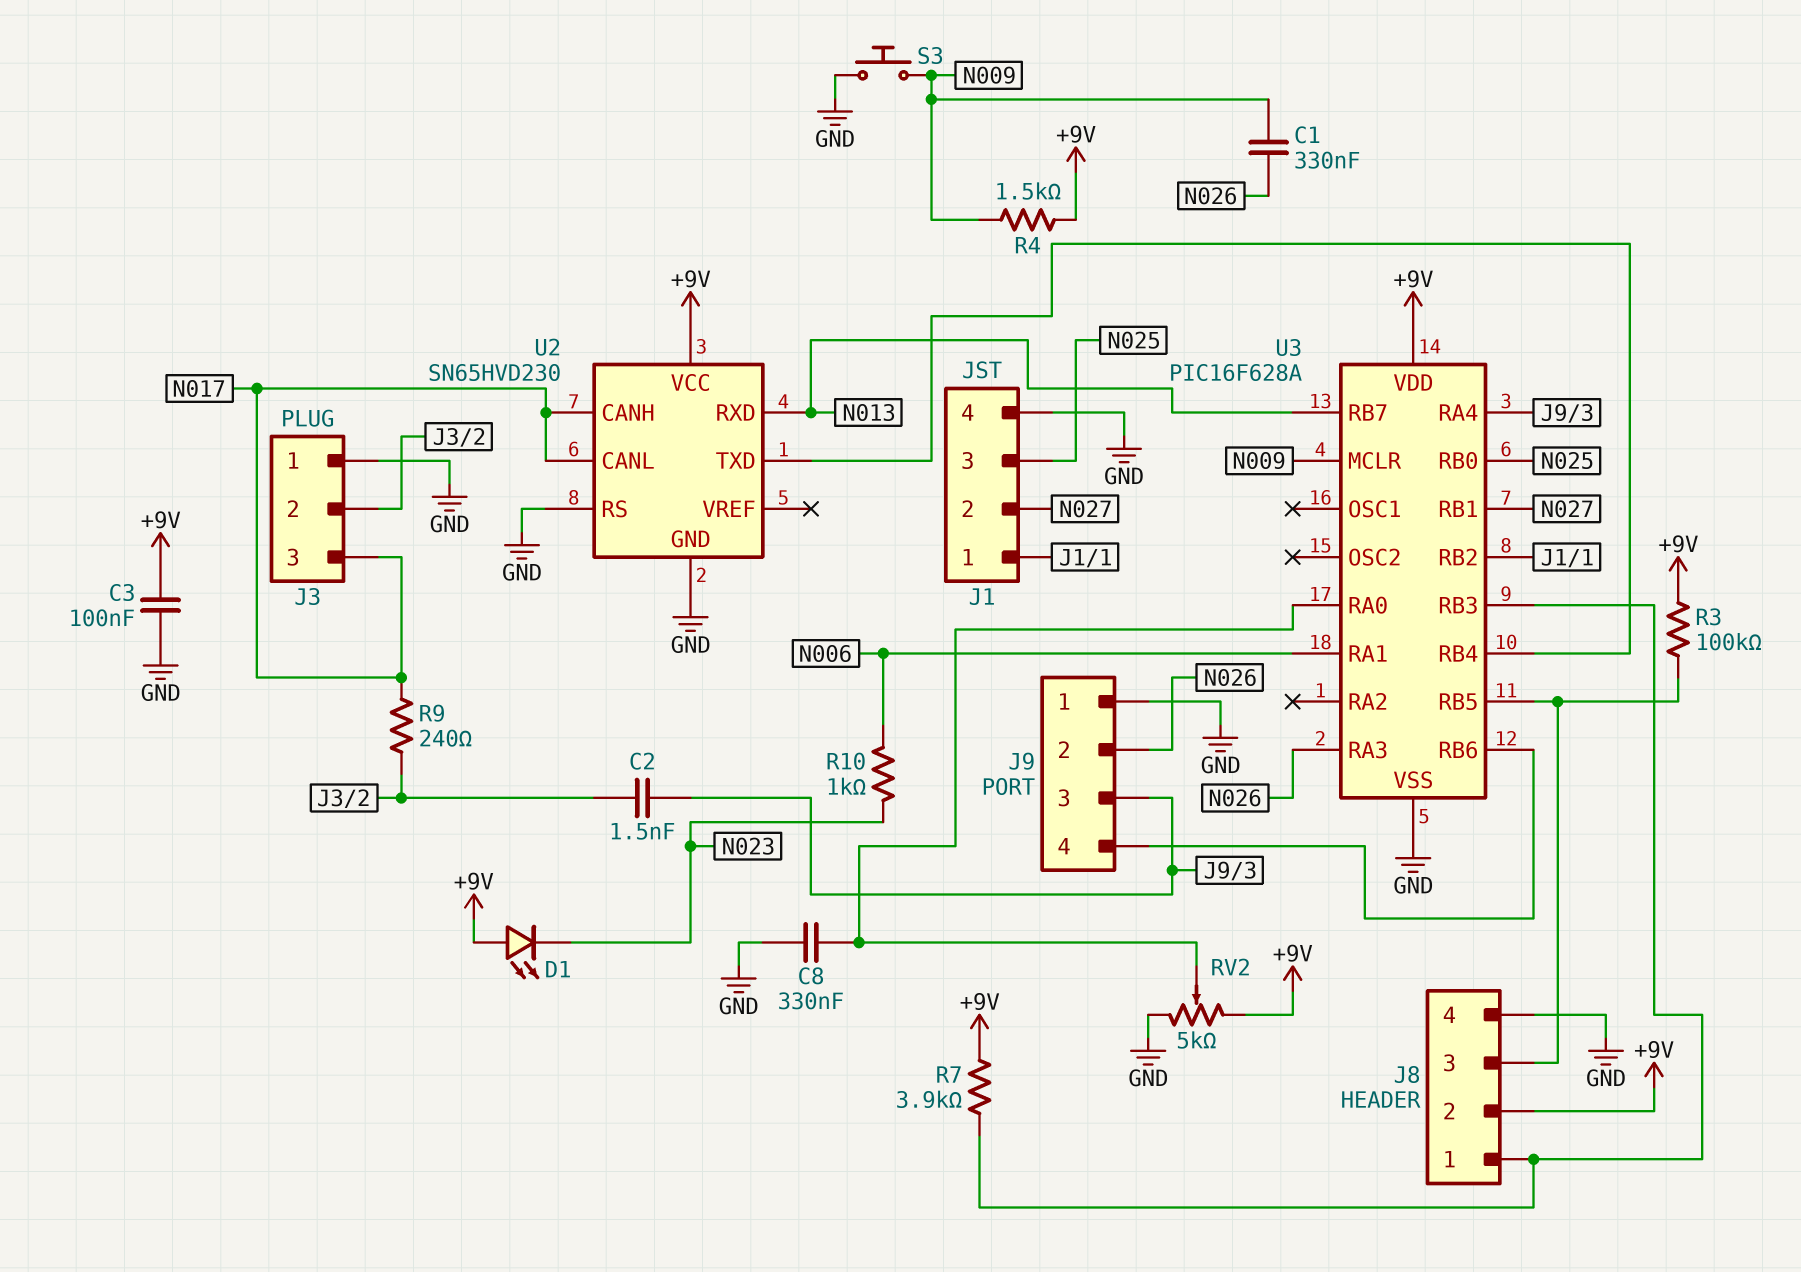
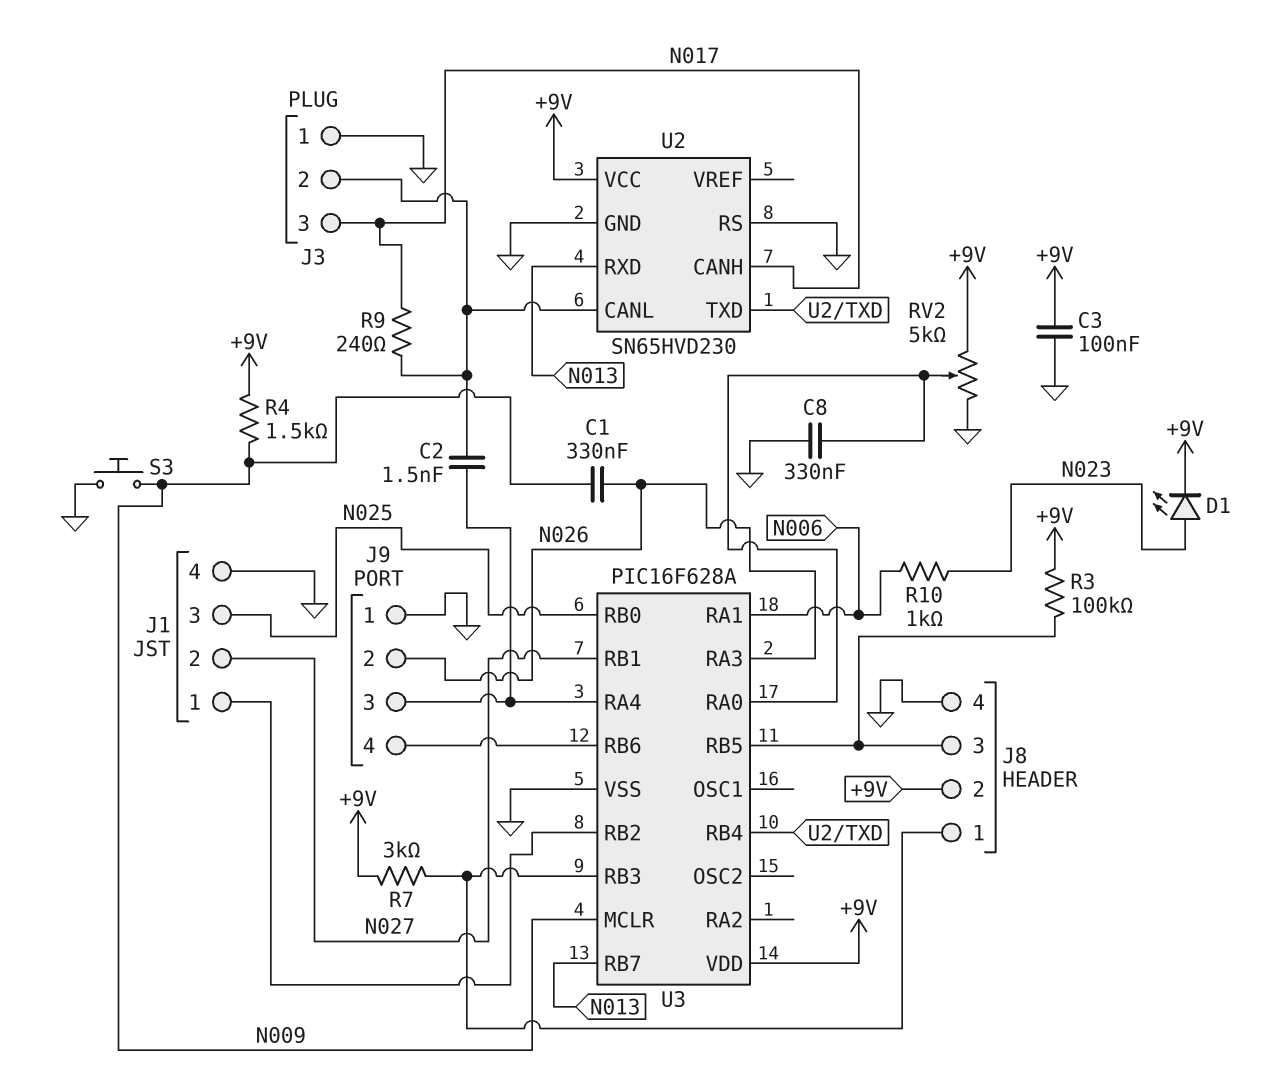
D1: LED (A +9V, K N023) -> LED (A N023, K +9V)
R7: 3.9k (+9V, J8/1) -> 3k (+9V, J8/1)
U2 pin CANL: N017 -> J3/2

